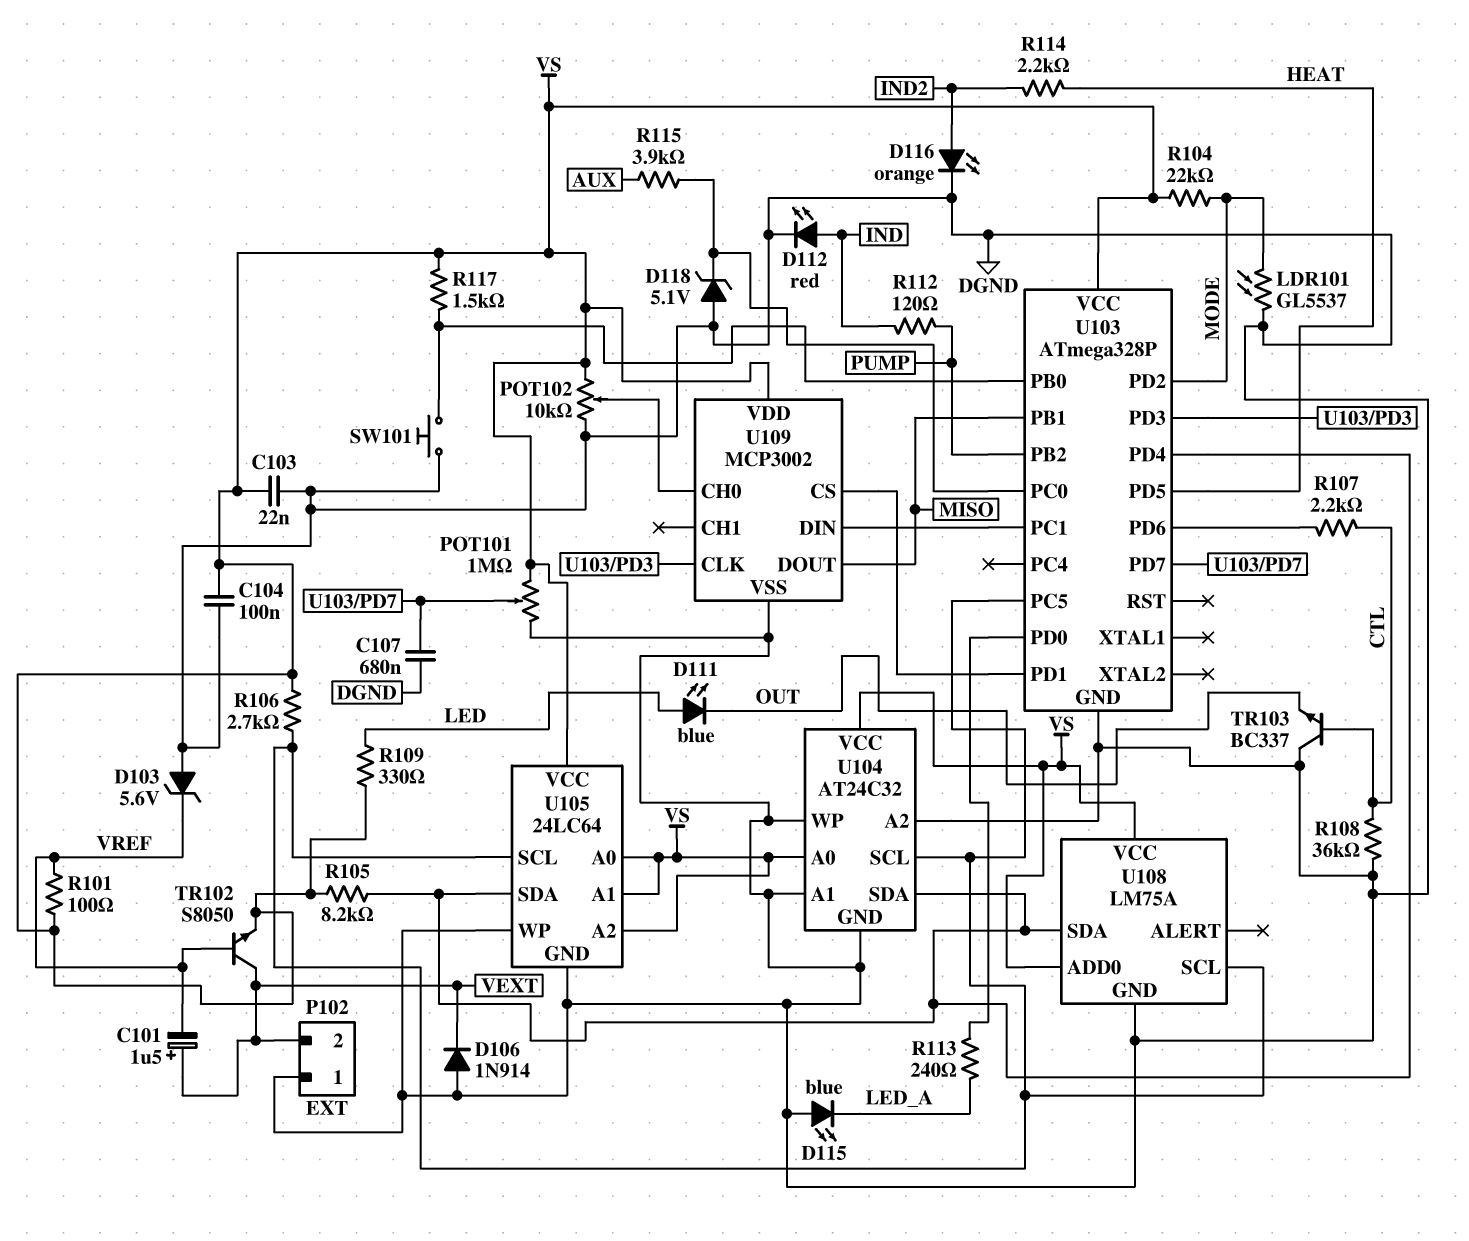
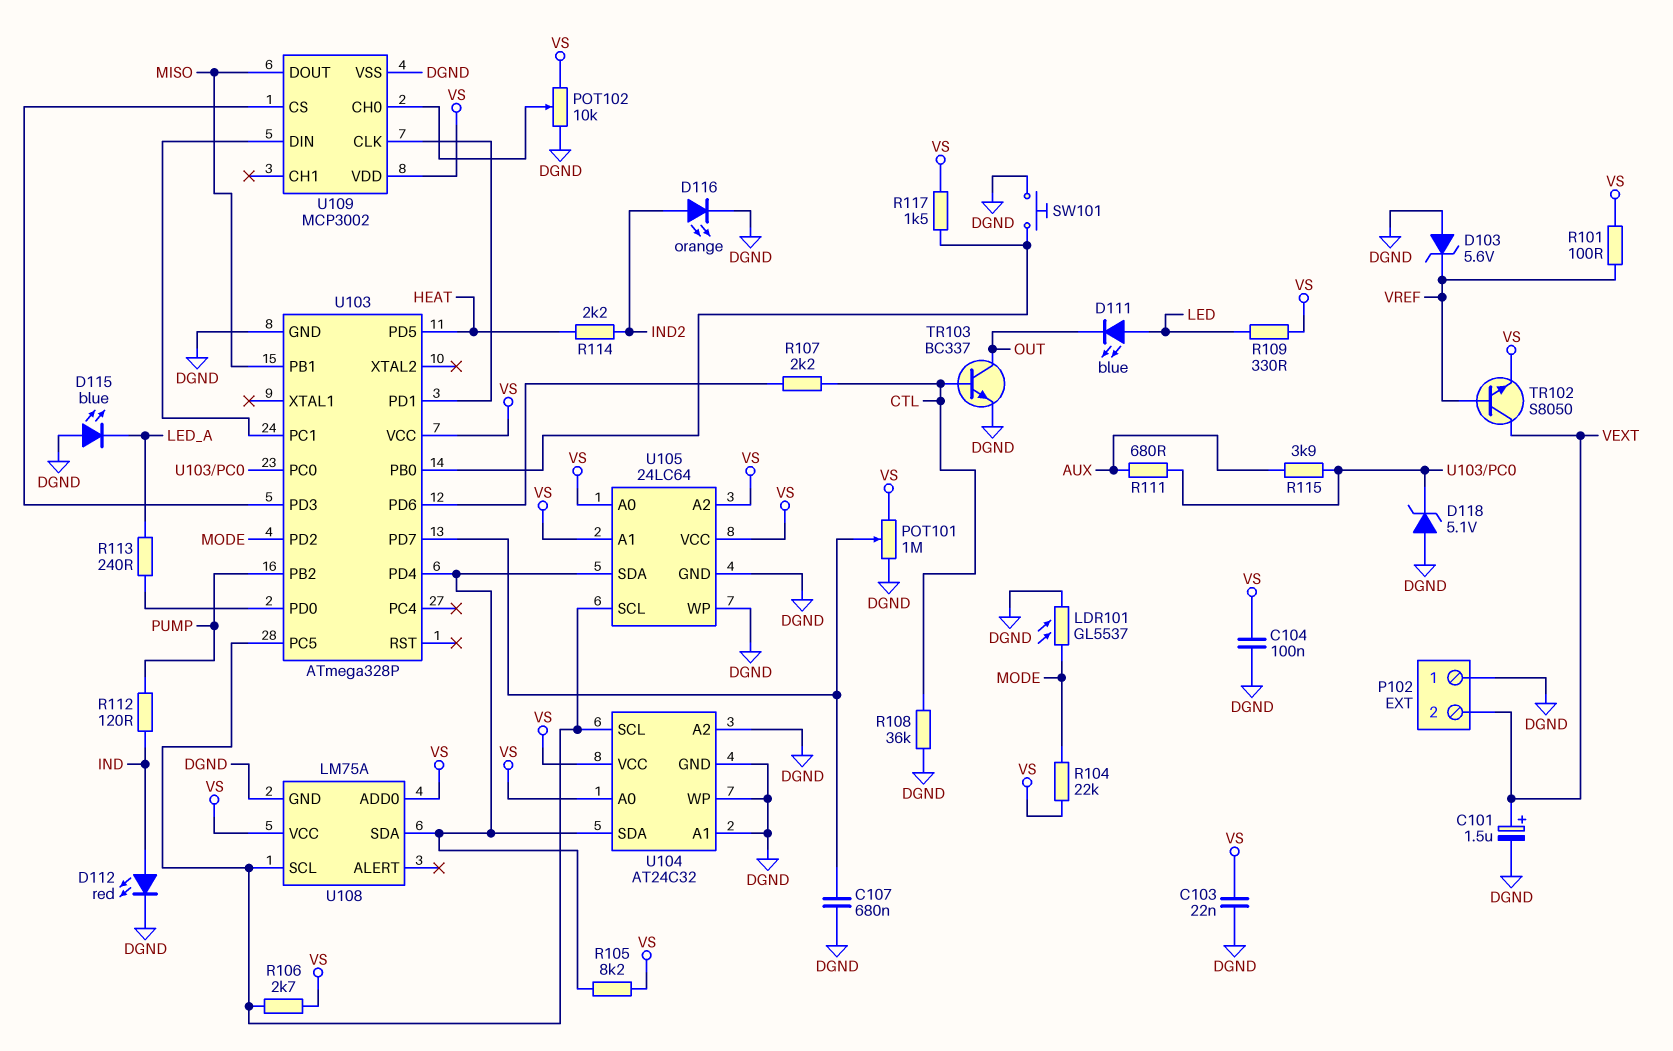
C101: 1.5uF (plus VEXT, minus VREF) -> 1.5uF (plus VEXT, minus DGND)
D106: diode 1N914 (A DGND, K VEXT) -> none
R111: none -> 680 (AUX, U103/PC0)
TR103: NPN BC337 (B CTL, C DGND, E OUT) -> NPN BC337 (B CTL, C OUT, E DGND)
U109 pin CLK: U103/PD3 -> U103/PD1
U109 pin CS: U103/PD1 -> U103/PD3

